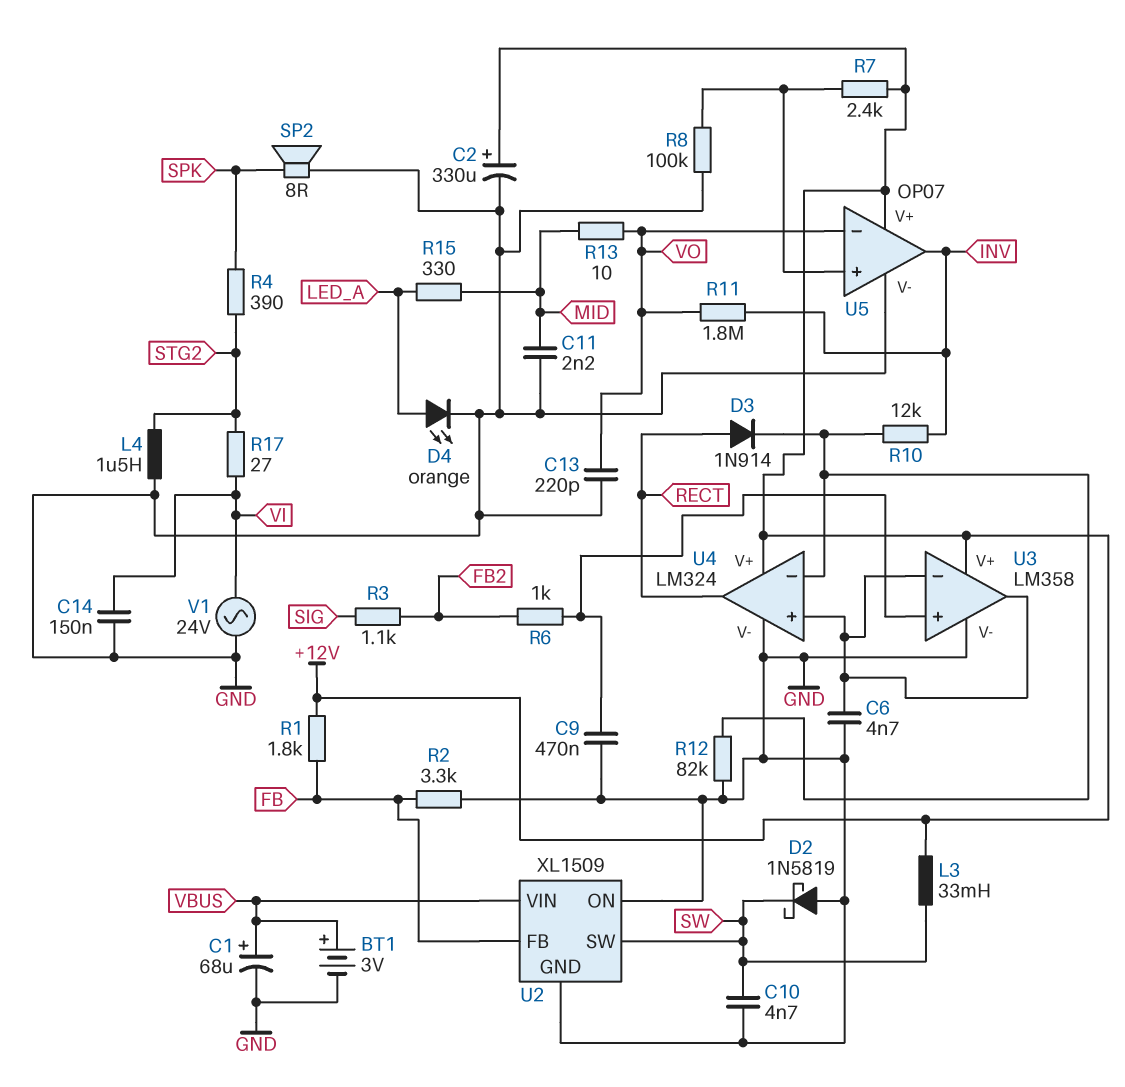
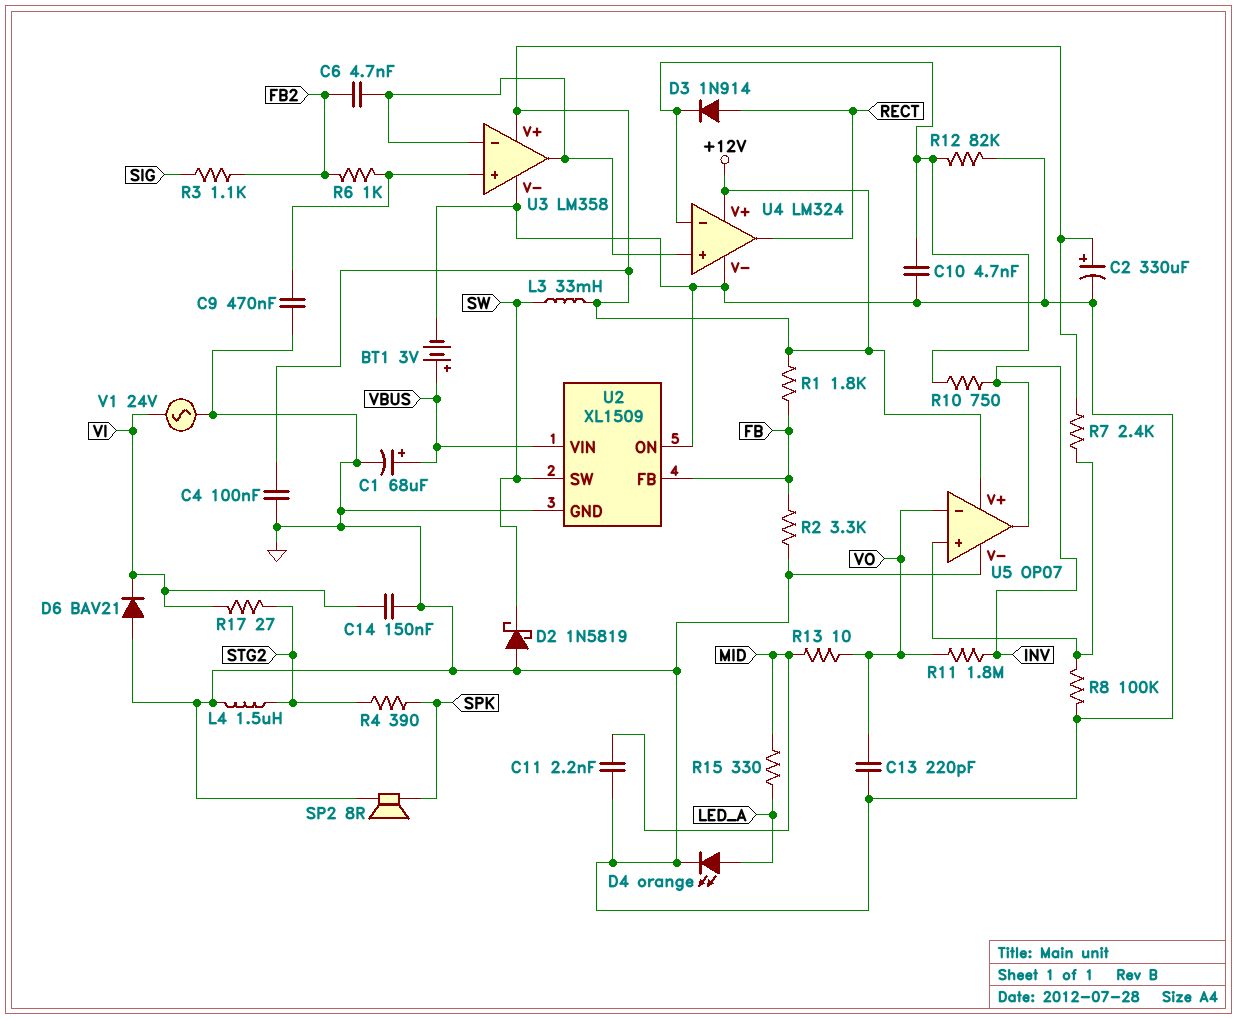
C4: none -> 100nF (+12V, GND)
C6: 4.7nF (GND, U3/in-) -> 4.7nF (FB2, U3/in-)
C10: 4.7nF (GND, SW) -> 4.7nF (GND, U4/in-)
D6: none -> diode BAV21 (A GND, K VI)
R10: 12k (INV, U4/in-) -> 750 (INV, U4/in-)

